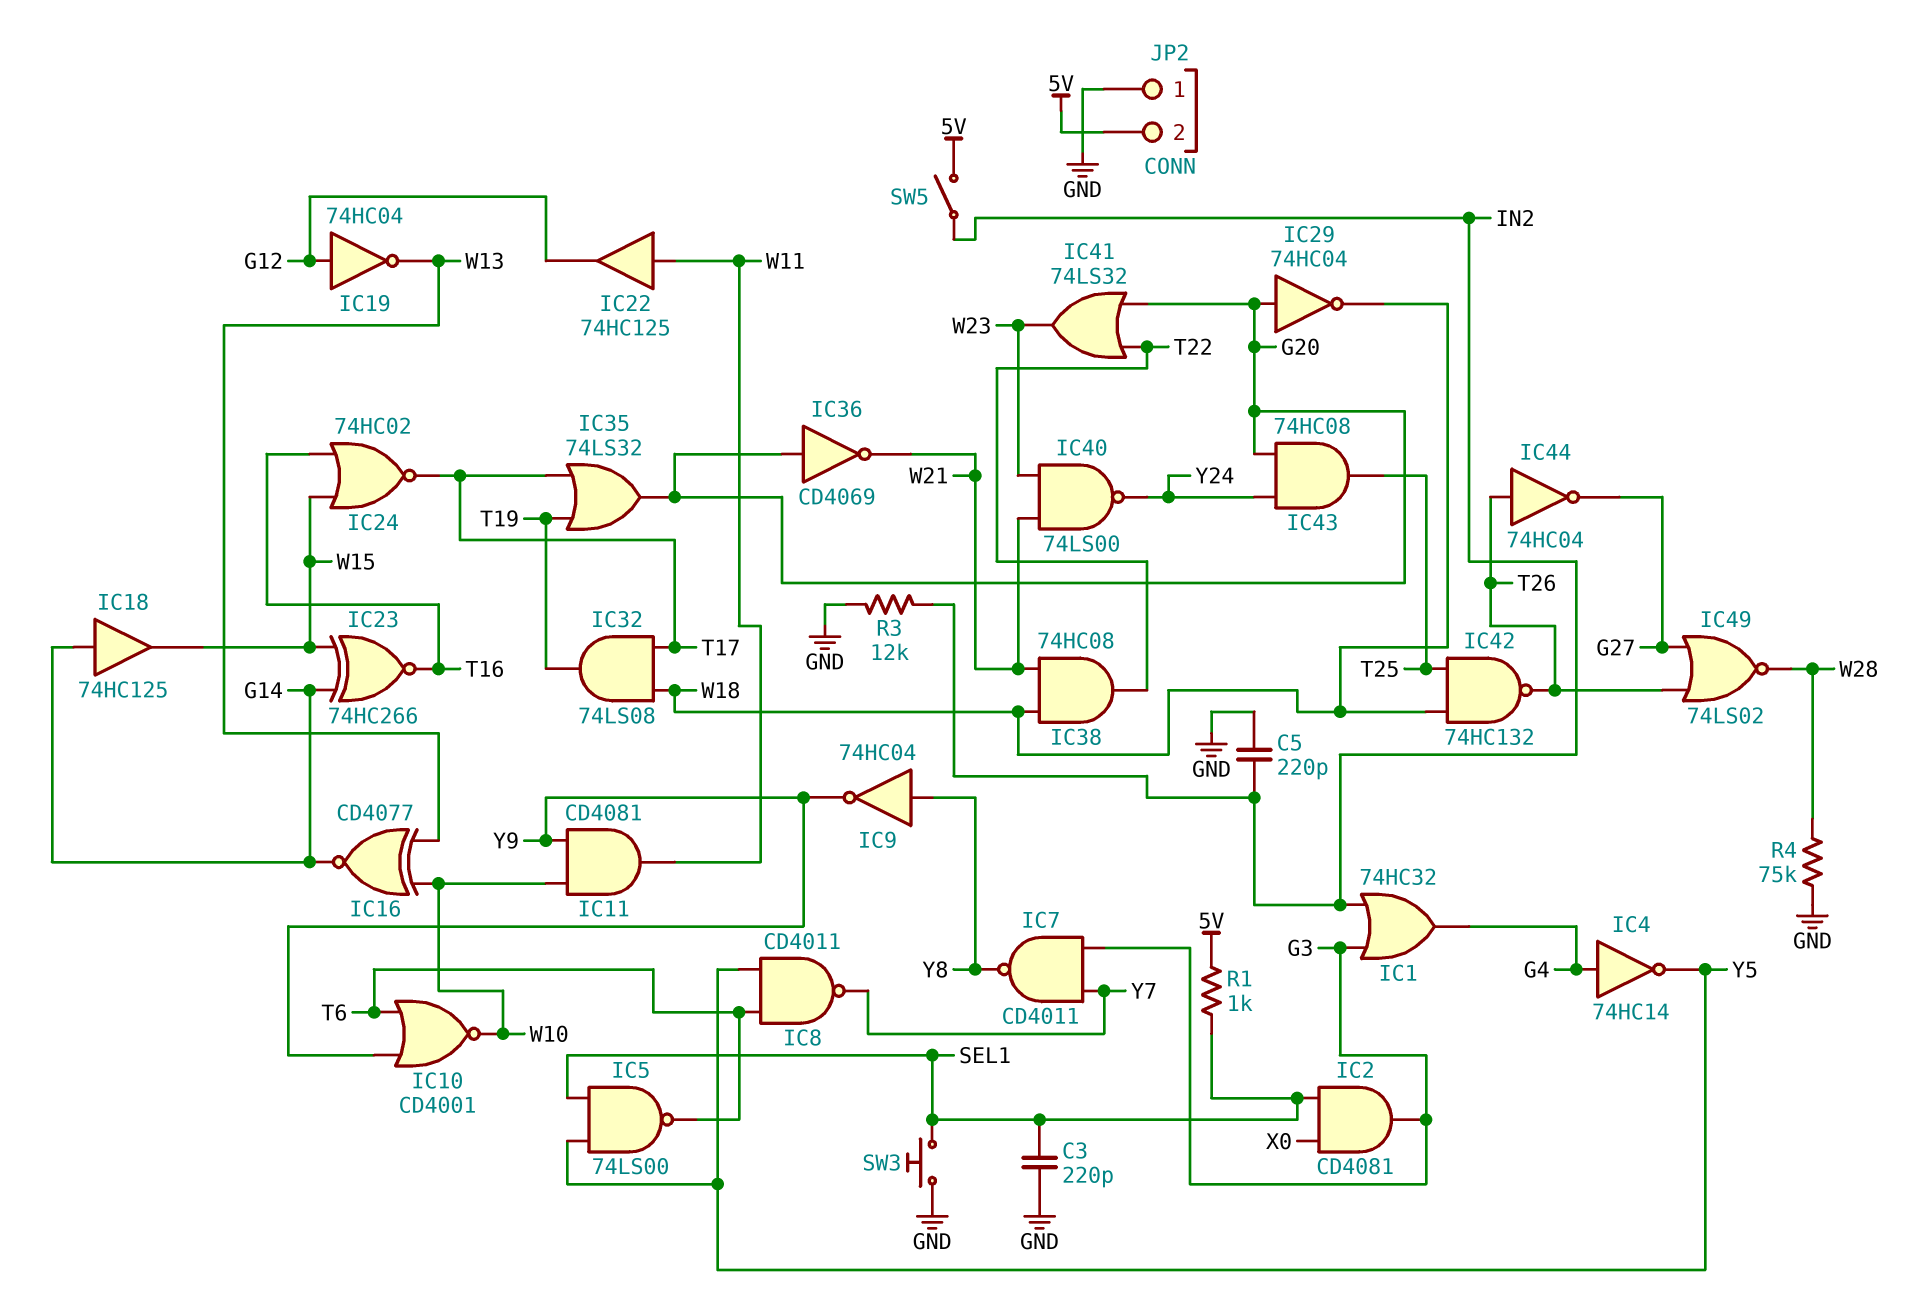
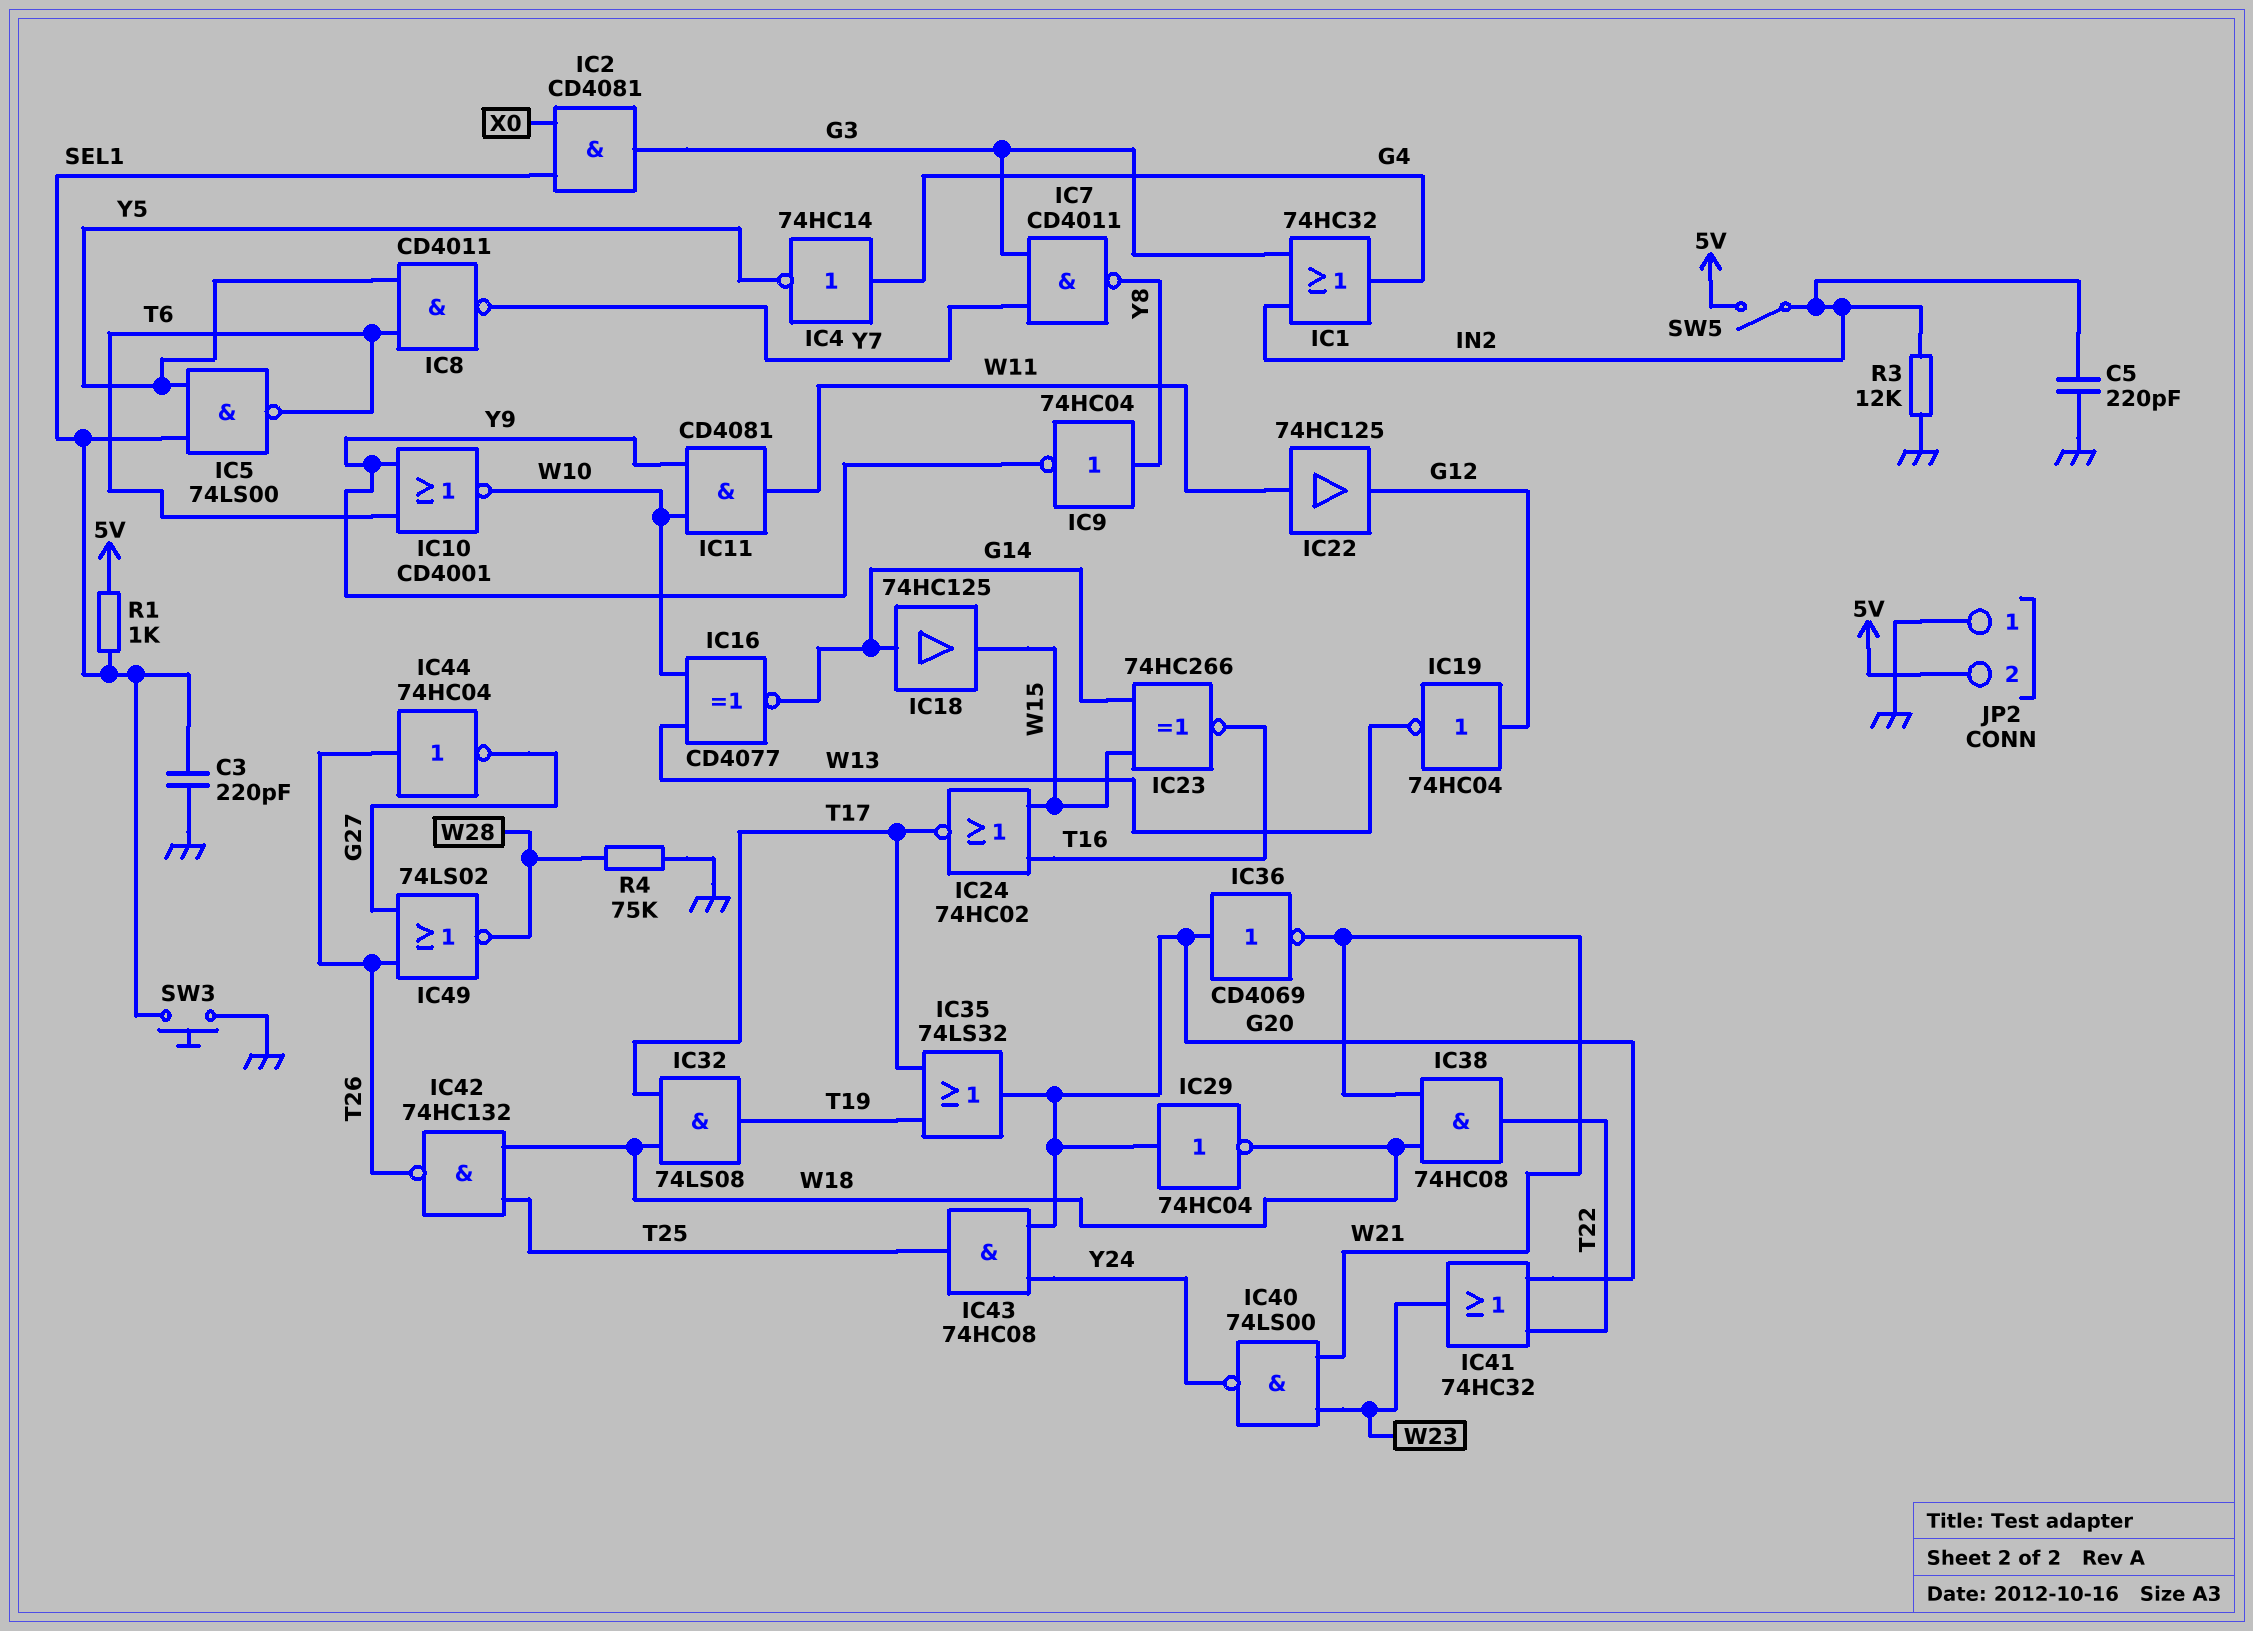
IC41: OR 74LS32 (in G20, in T22, out W23) -> OR 74HC32 (in G20, in T22, out W23)

